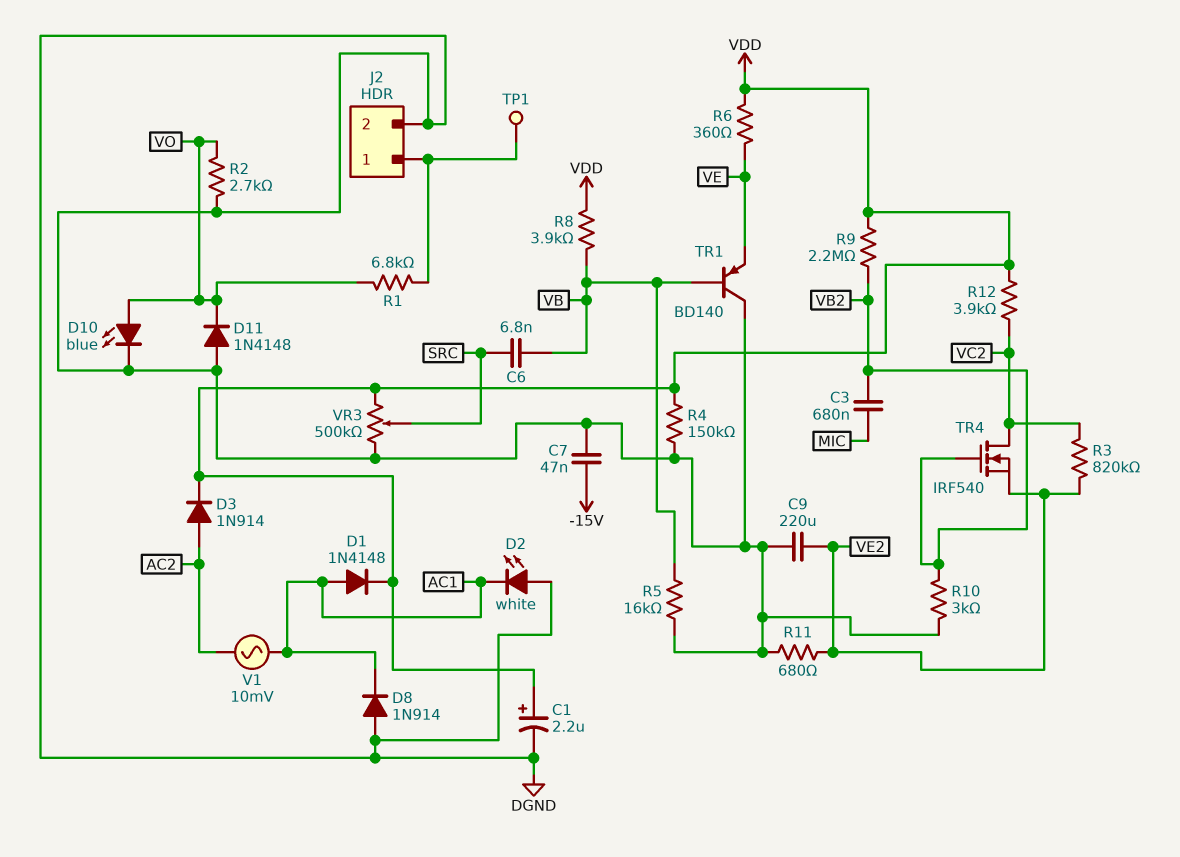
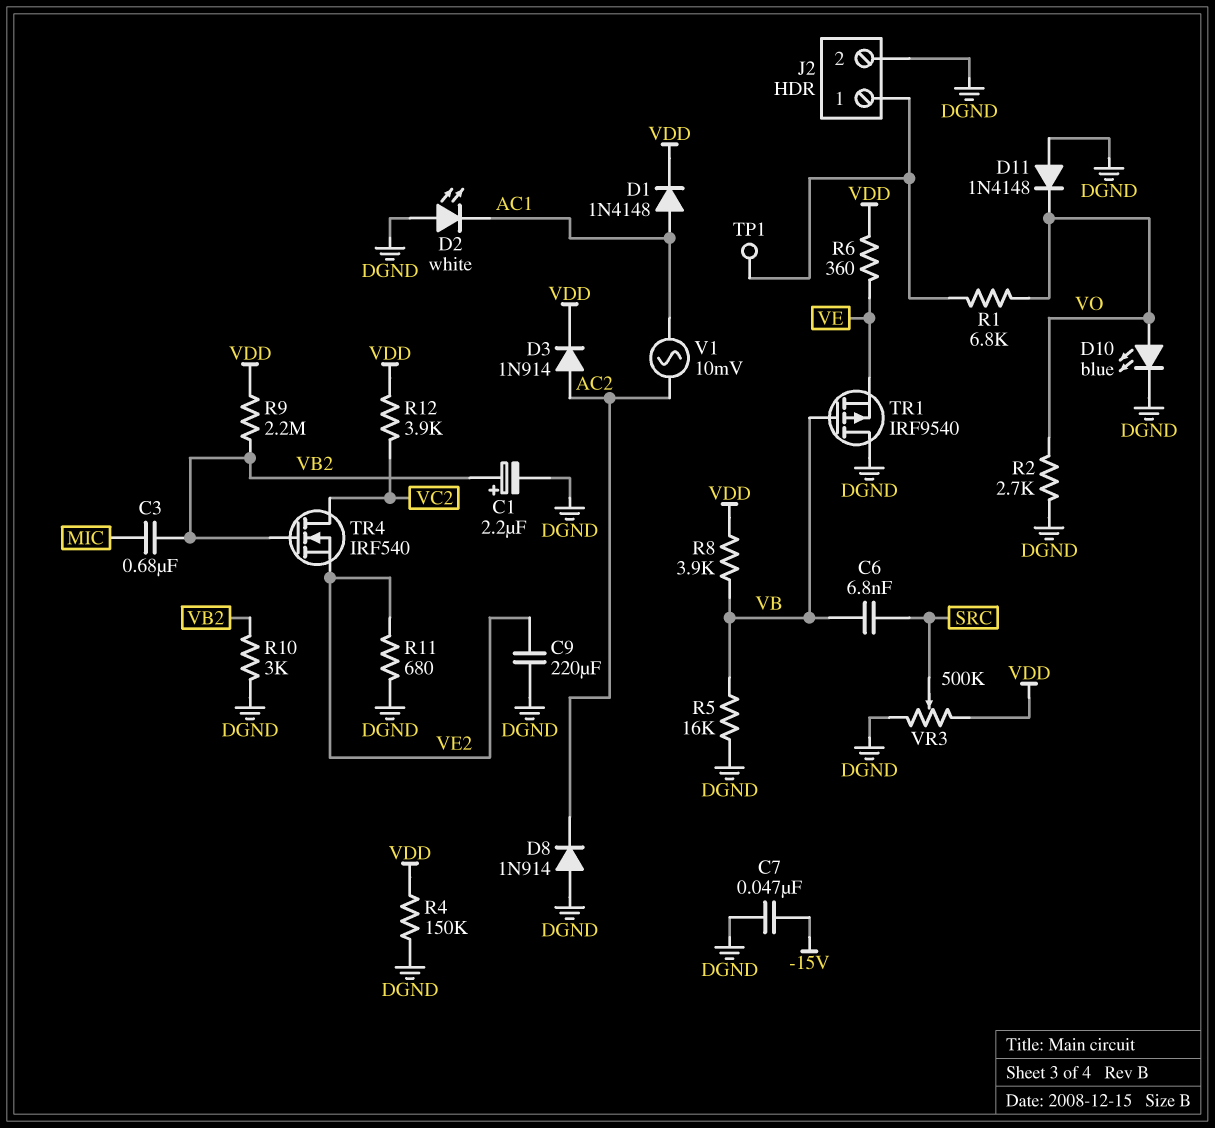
C1: 2.2uF (plus VDD, minus DGND) -> 2.2uF (plus VB2, minus DGND)
D8: diode 1N914 (A DGND, K AC1) -> diode 1N914 (A DGND, K AC2)
R3: 820k (VC2, VE2) -> none
TR1: PNP BD140 (B VB, C DGND, E VE) -> PMOS IRF9540 (G VB, D DGND, S VE)

